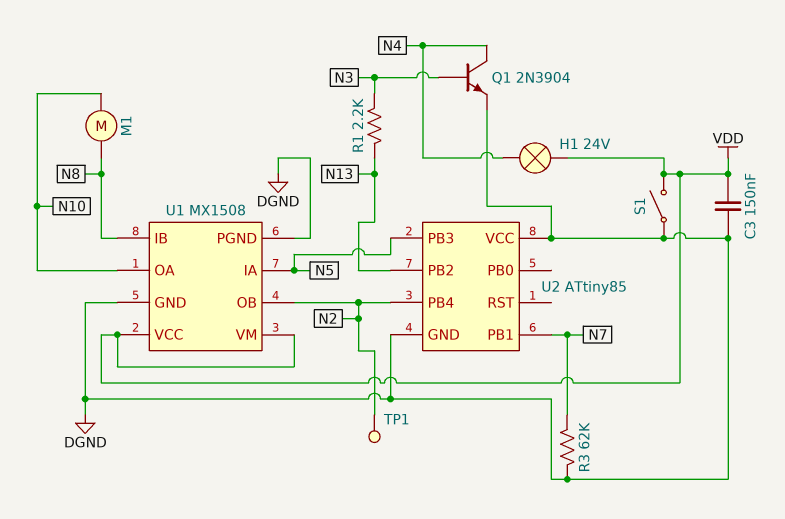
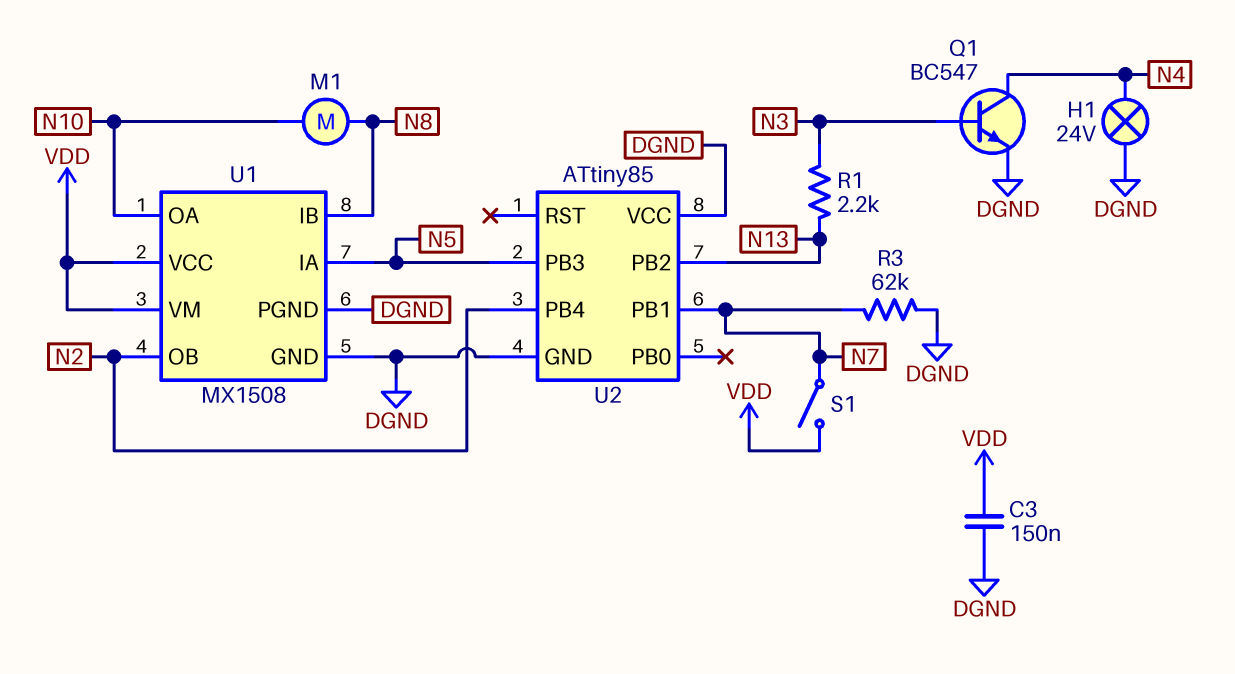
H1: lamp 24V (N4, VDD) -> lamp 24V (DGND, N4)
Q1: NPN 2N3904 (B N3, C N4, E DGND) -> NPN BC547 (B N3, C N4, E DGND)
S1: switch (DGND, VDD) -> switch (N7, VDD)
TP1: test point (N2) -> none

